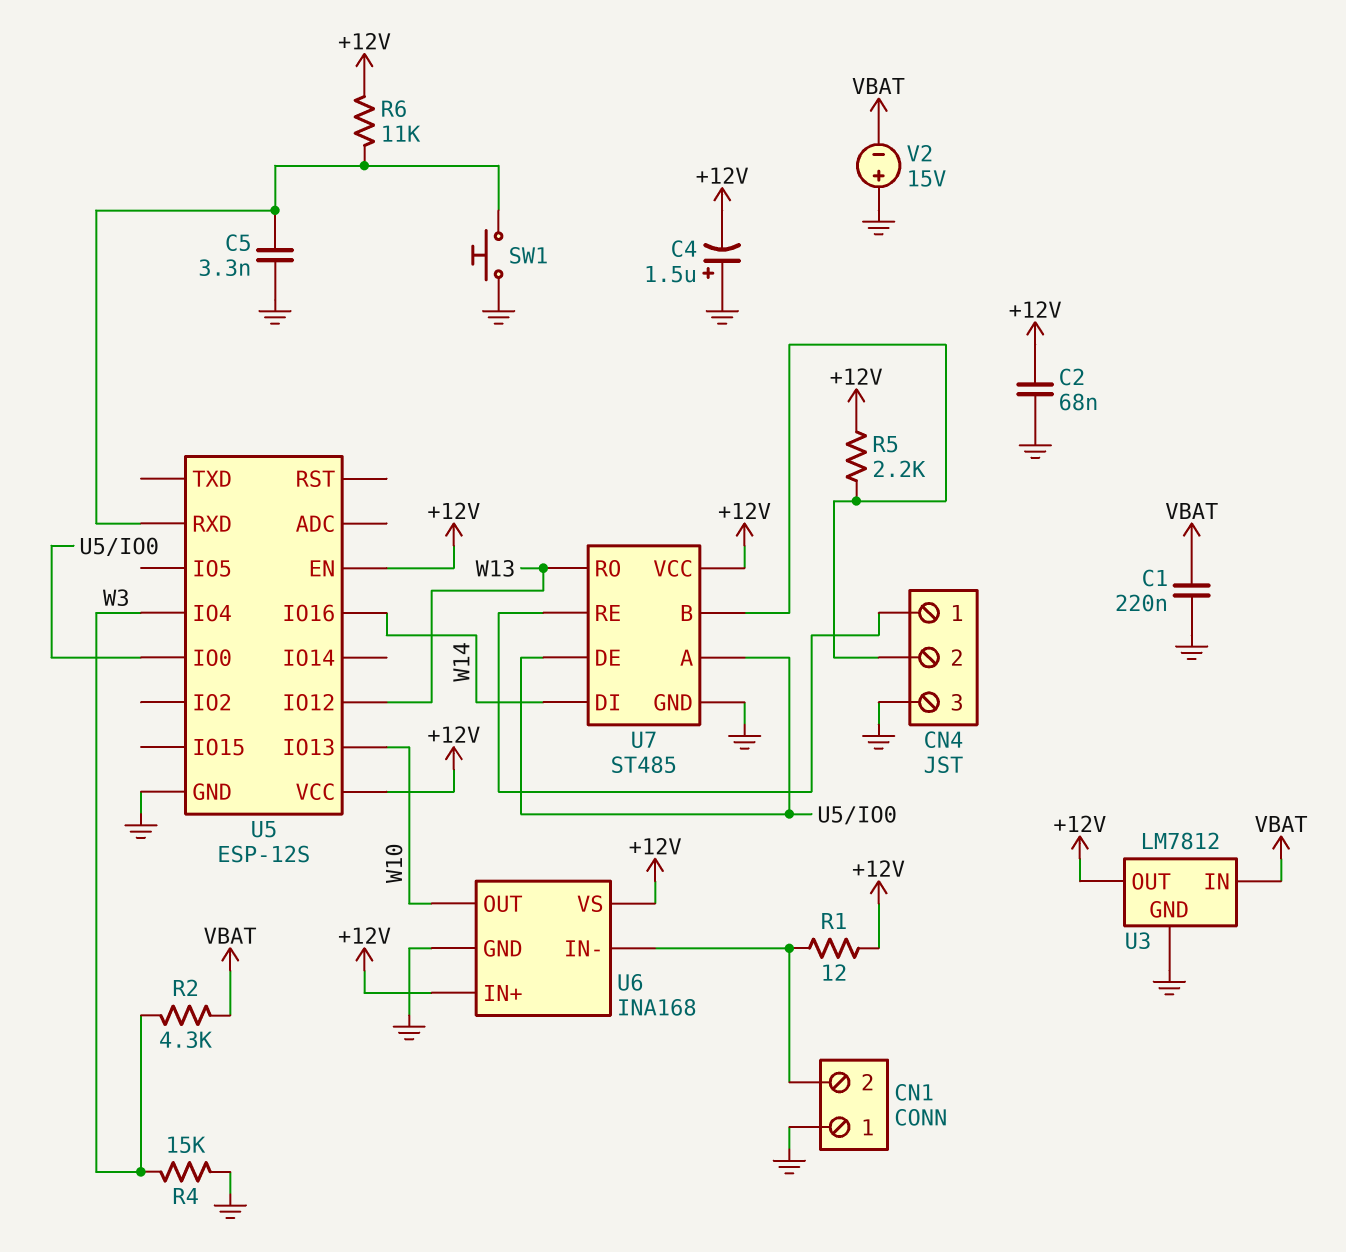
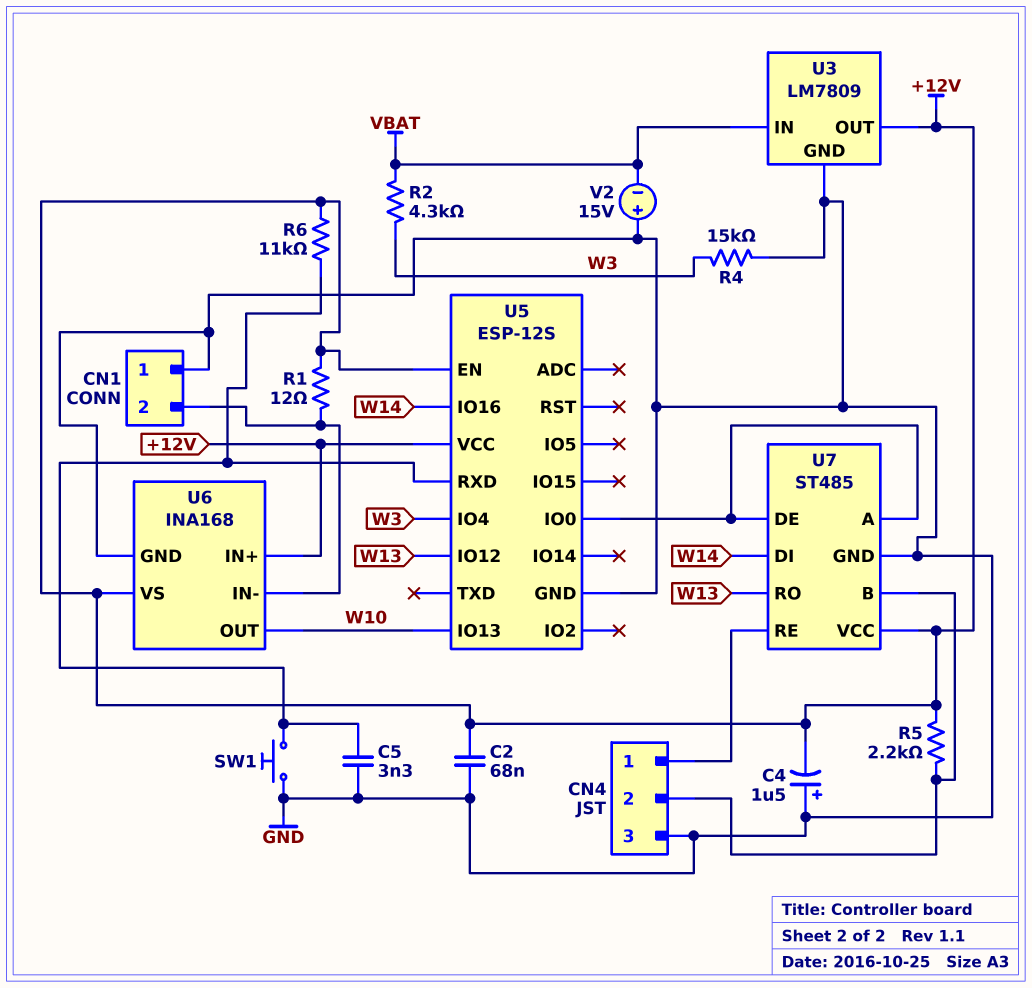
C1: 220nF (GND, VBAT) -> none
U3: LM7812 -> LM7809

